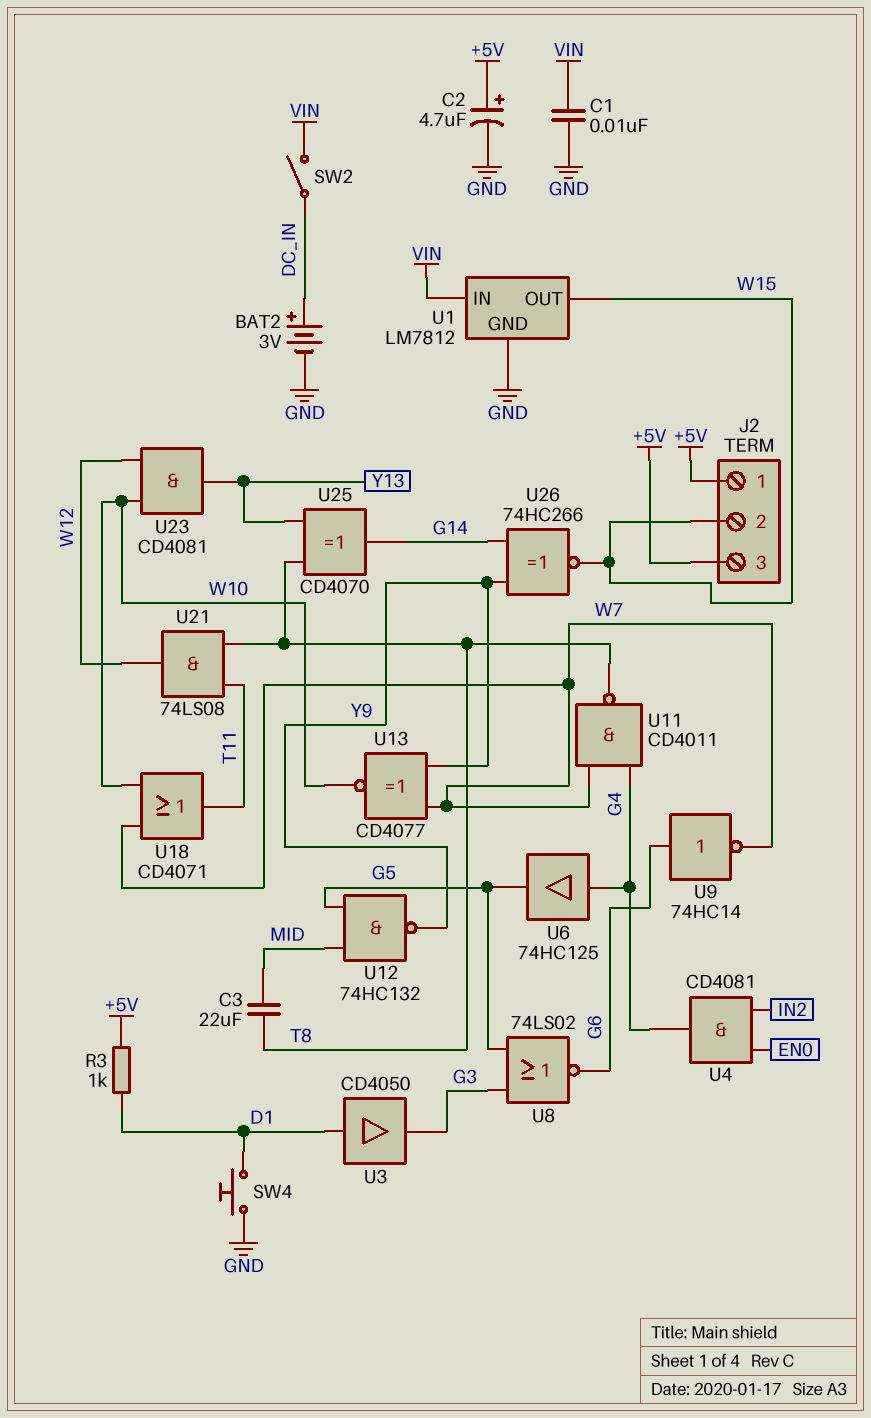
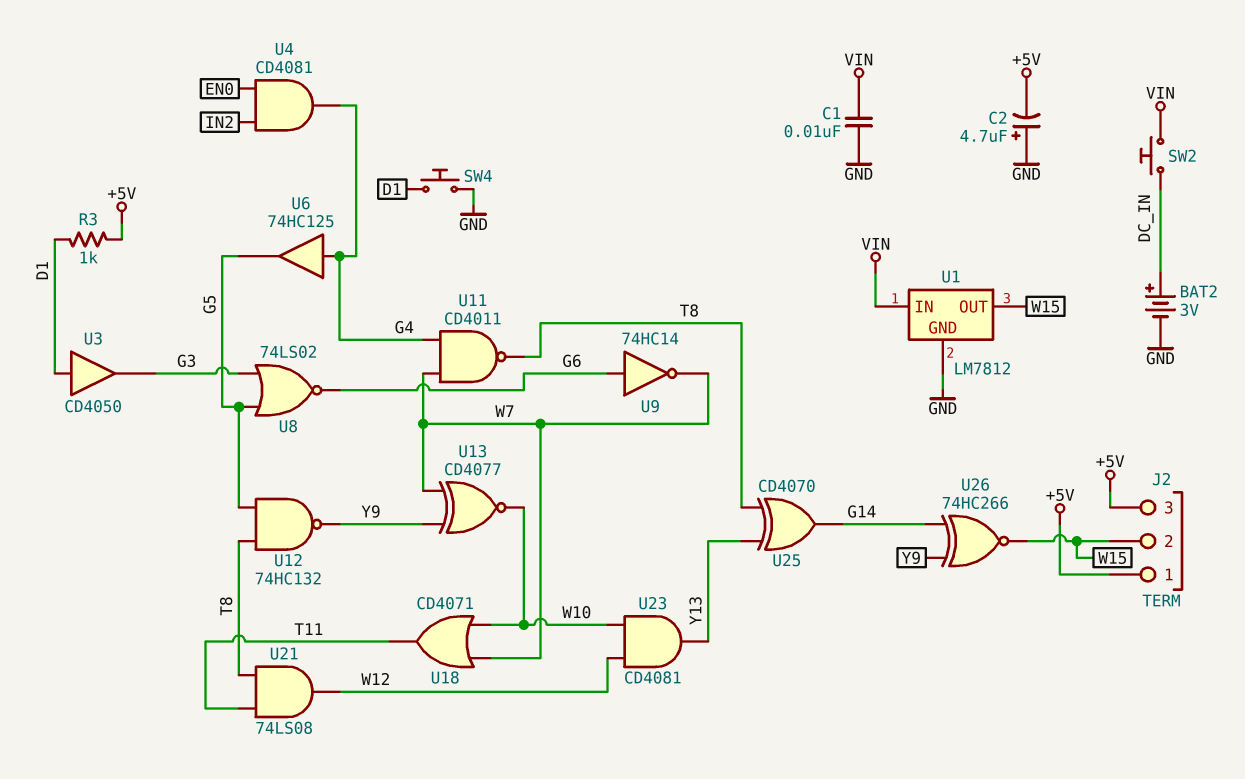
C2: 4.7uF (plus +5V, minus GND) -> 4.7uF (plus GND, minus +5V)
C3: 22uF (MID, T8) -> none
SW2: switch (DC_IN, VIN) -> button (DC_IN, VIN)
U12: NAND 74HC132 (in G5, in MID, out Y9) -> NAND 74HC132 (in G5, in T8, out Y9)

